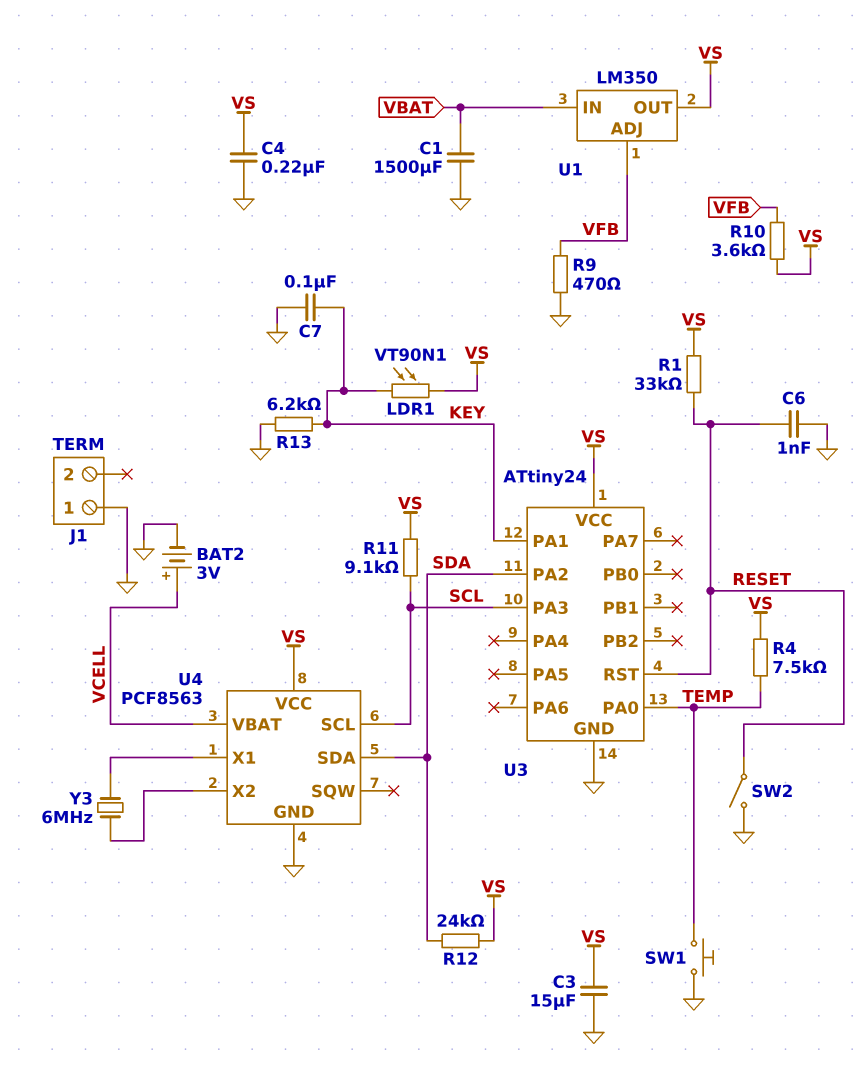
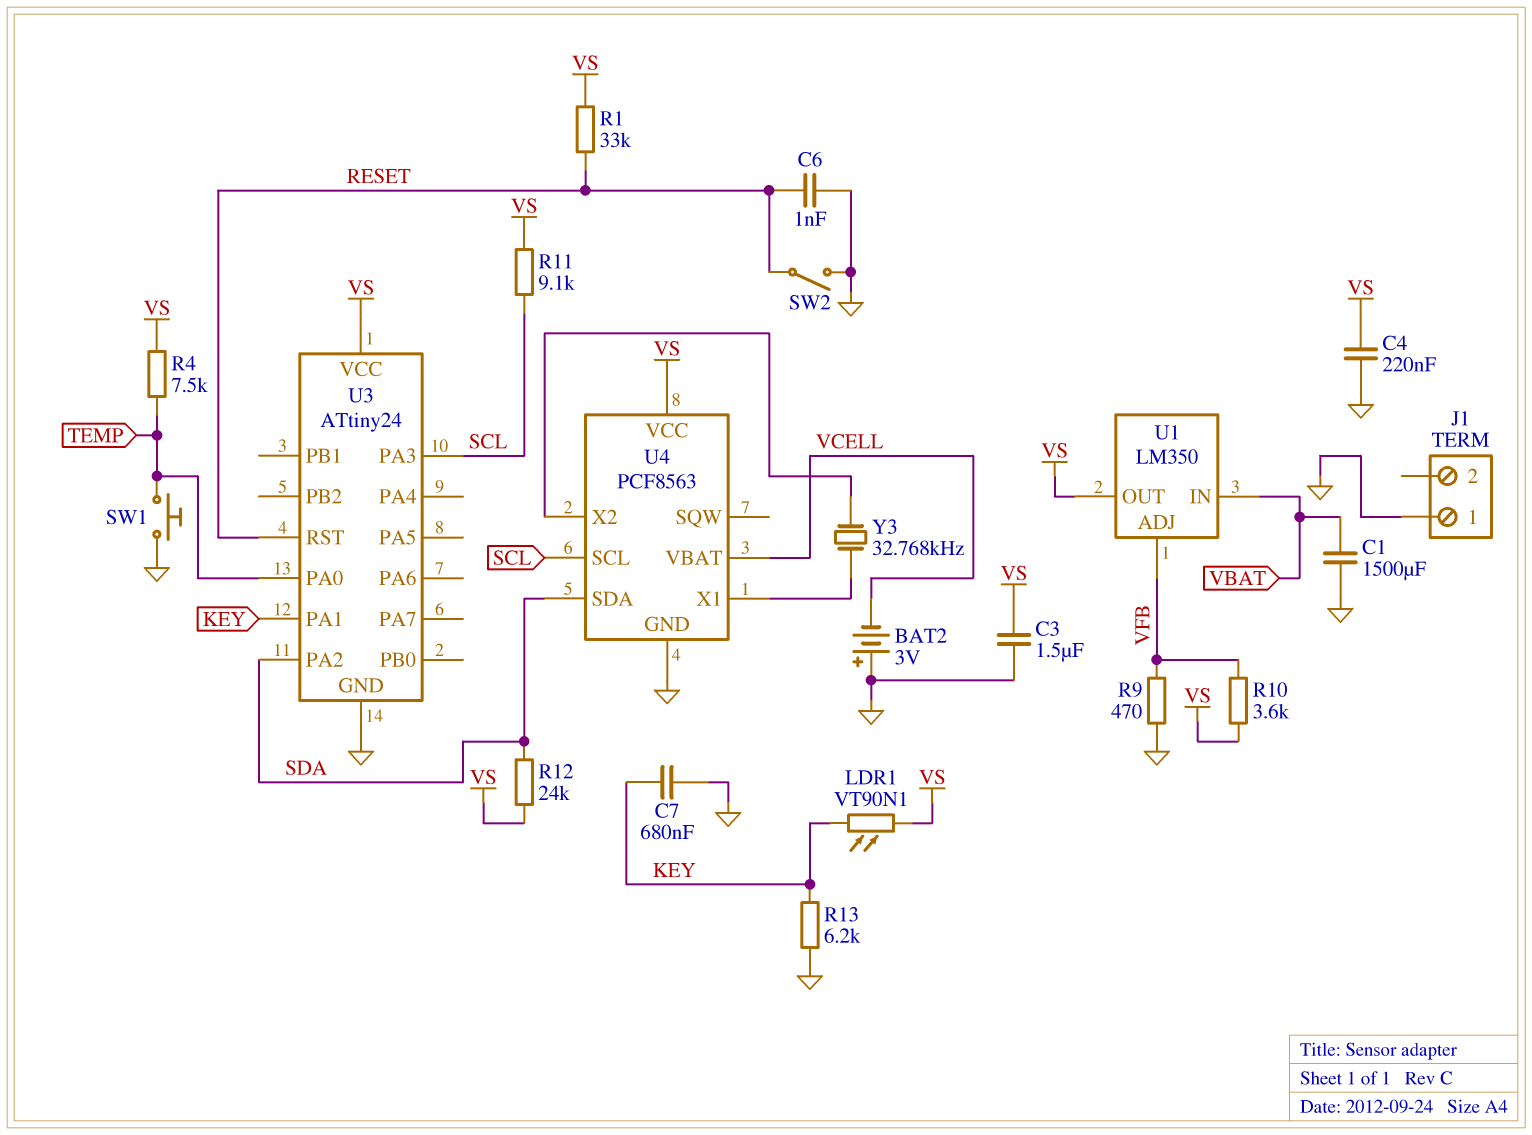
BAT2: 3V (plus VCELL, minus GND) -> 3V (plus GND, minus VCELL)
C3: 15uF (GND, VS) -> 1.5uF (GND, VS)
C7: 100nF (GND, KEY) -> 680nF (GND, KEY)
Y3: 6MHz (U4/X1, U4/X2) -> 32.768kHz (U4/X1, U4/X2)

